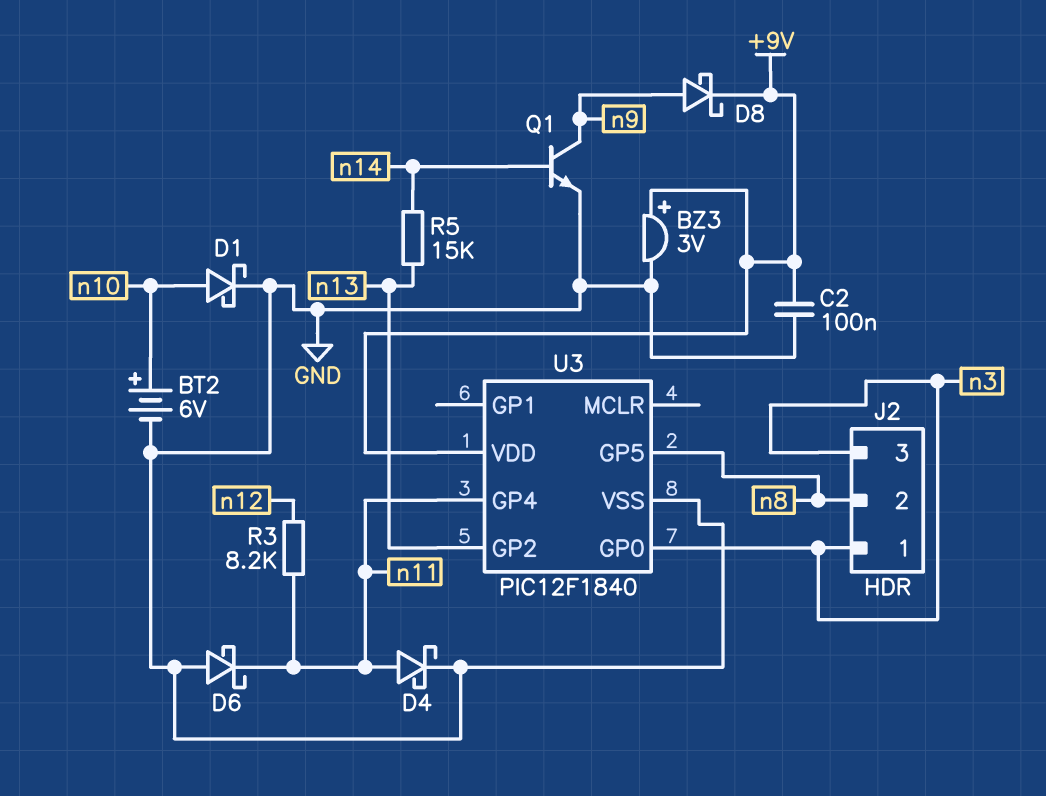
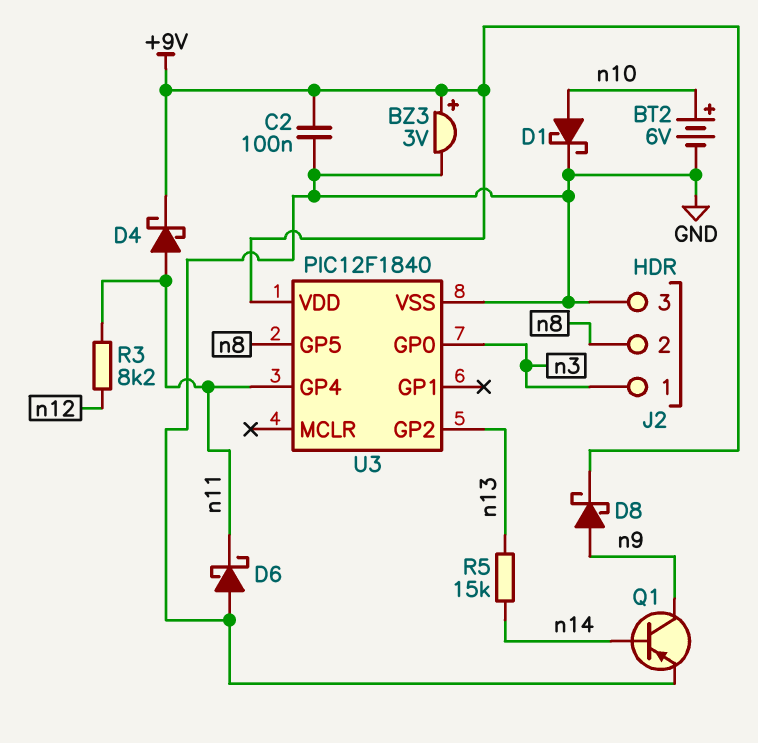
D4: schottky (A n11, K GND) -> schottky (A n11, K +9V)
J2 pin 3: n3 -> GND
Q1: NPN (B n14, C n9, E GND) -> PNP (B n14, C n9, E GND)

